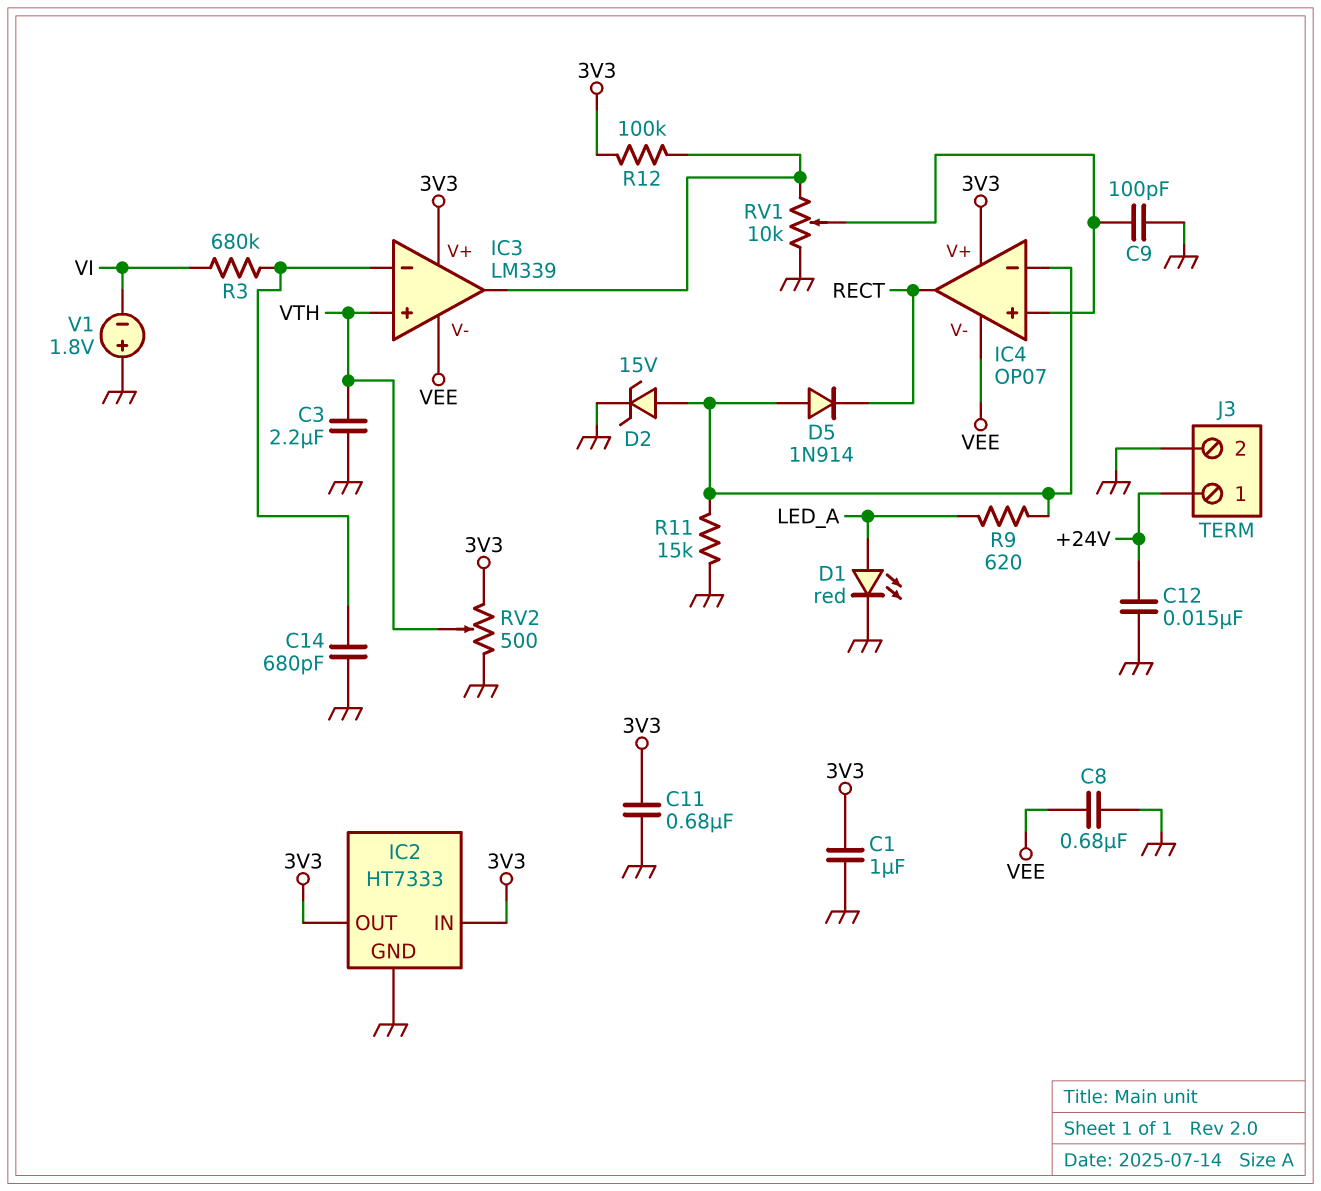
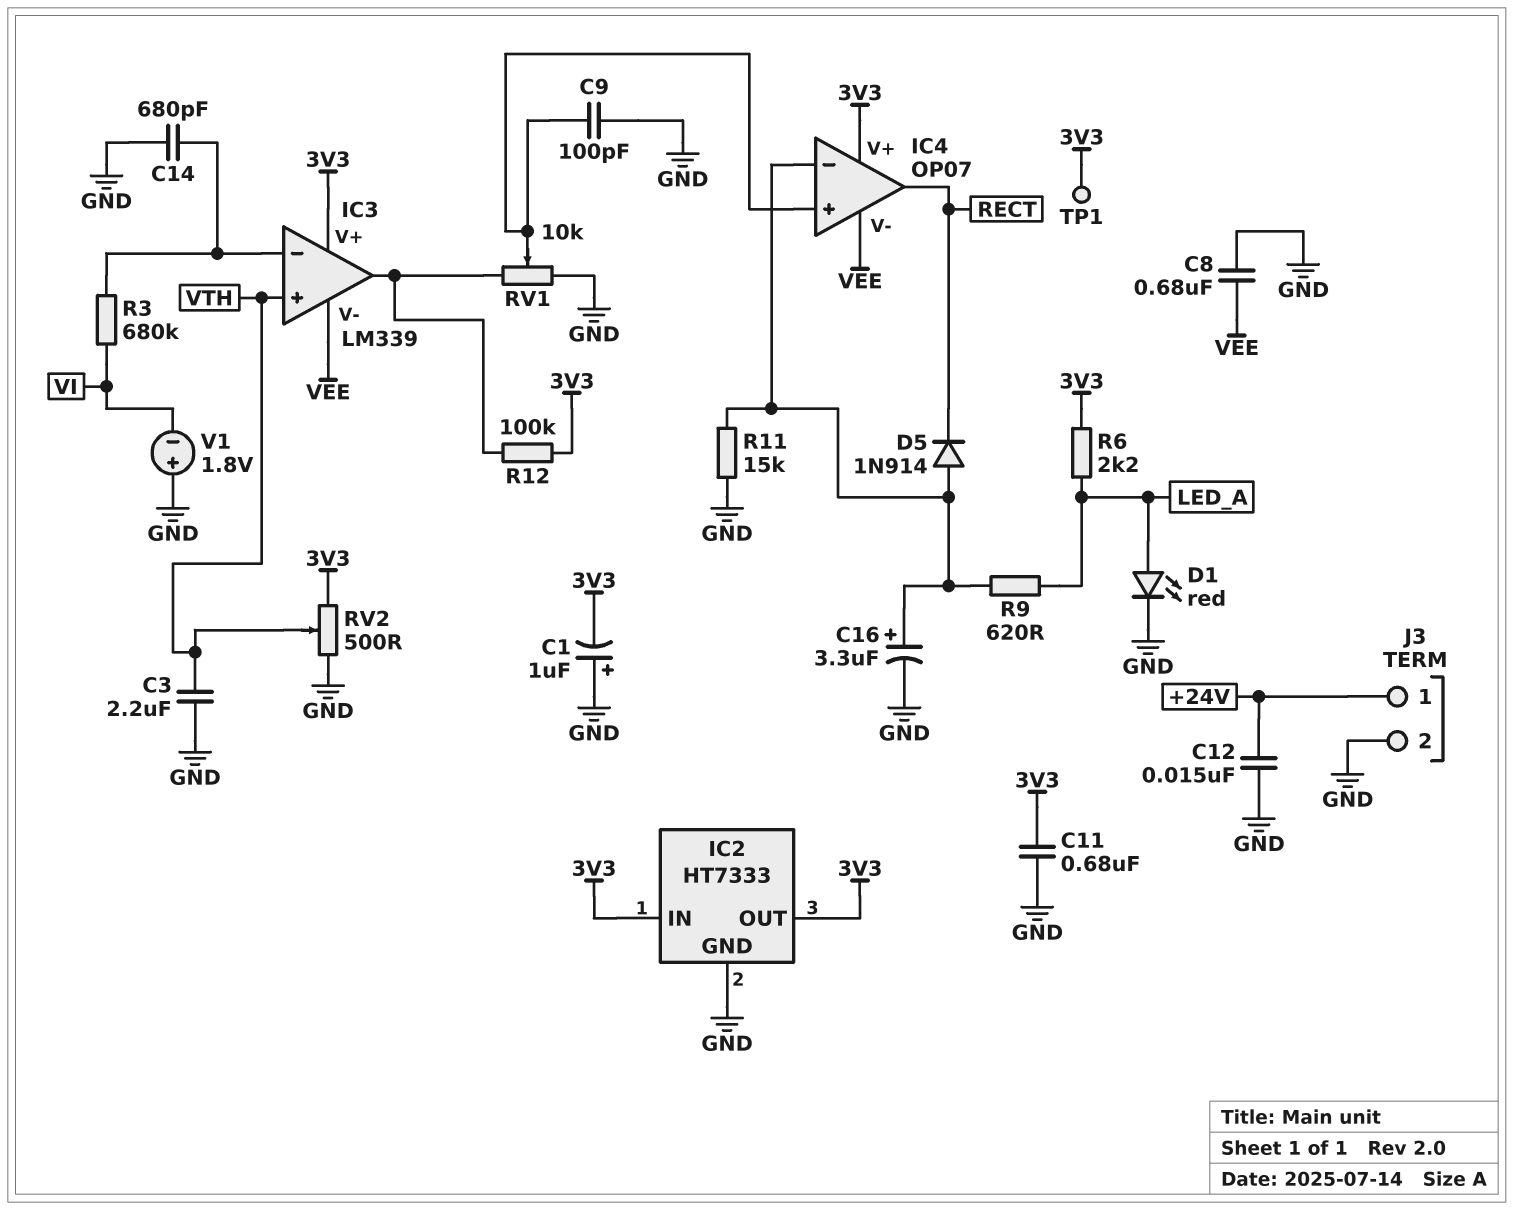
C1: 1uF (3V3, GND) -> 1uF (plus GND, minus 3V3)
C16: none -> 3.3uF (plus IC4/in-, minus GND)
D2: zener 15V (A IC4/in-, K GND) -> none
R6: none -> 2.2k (3V3, LED_A)
TP1: none -> test point (3V3)

